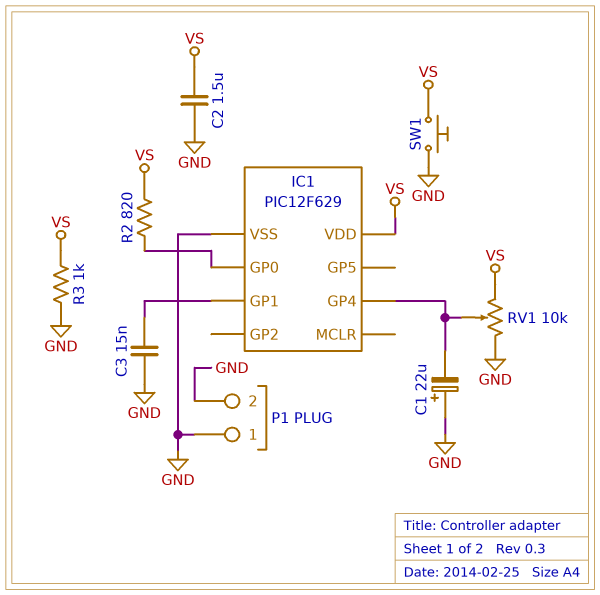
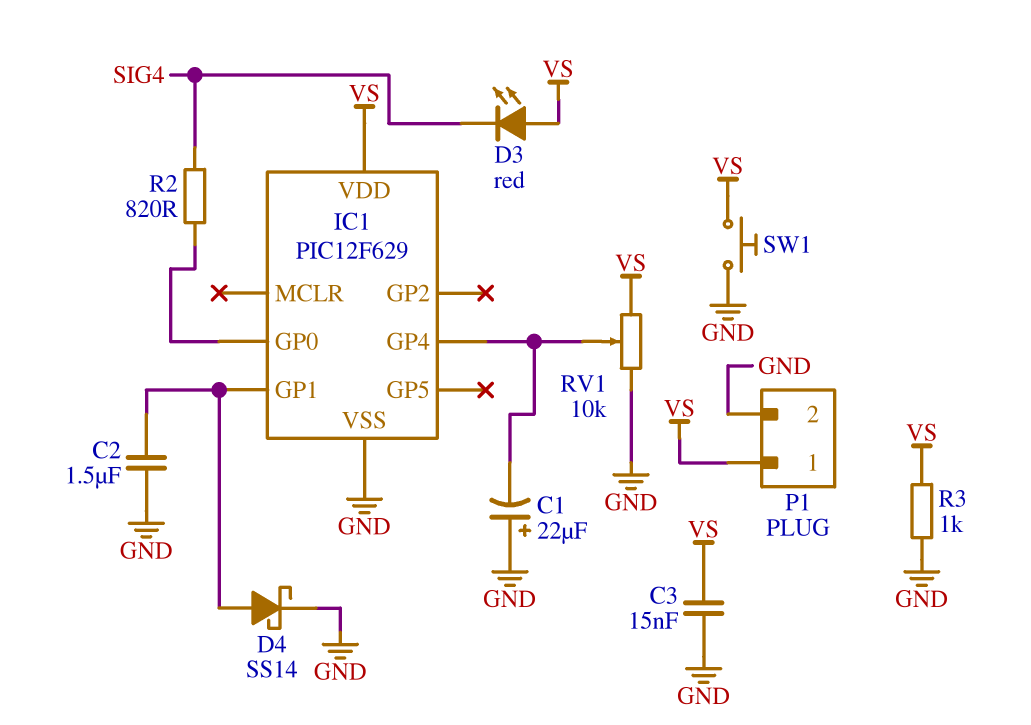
C2: 1.5uF (GND, VS) -> 1.5uF (GND, IC1/GP1)
C3: 15nF (GND, IC1/GP1) -> 15nF (GND, VS)
D3: none -> LED red (A VS, K SIG4)
D4: none -> schottky SS14 (A IC1/GP1, K GND)
P1 pin 1: GND -> VS
R2: 820 (IC1/GP0, VS) -> 820 (IC1/GP0, SIG4)

